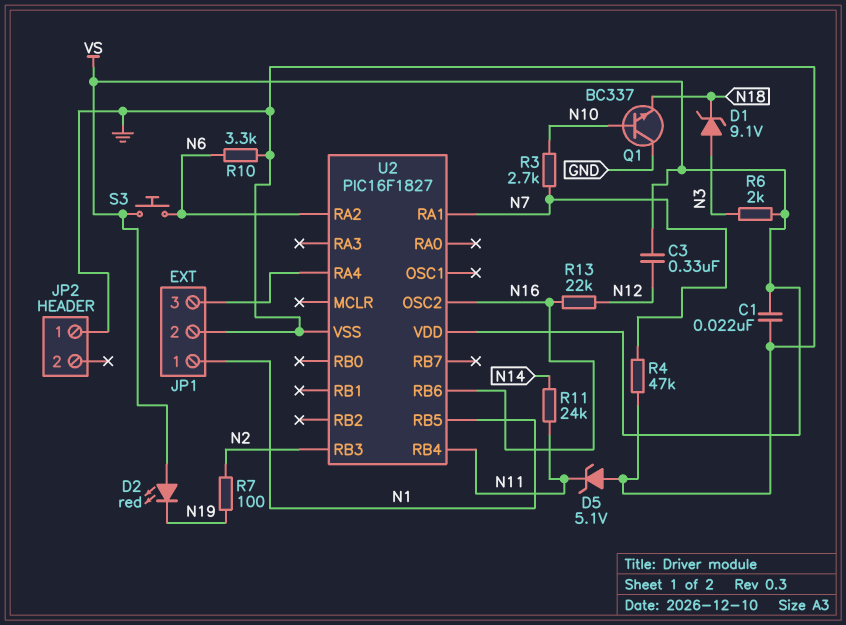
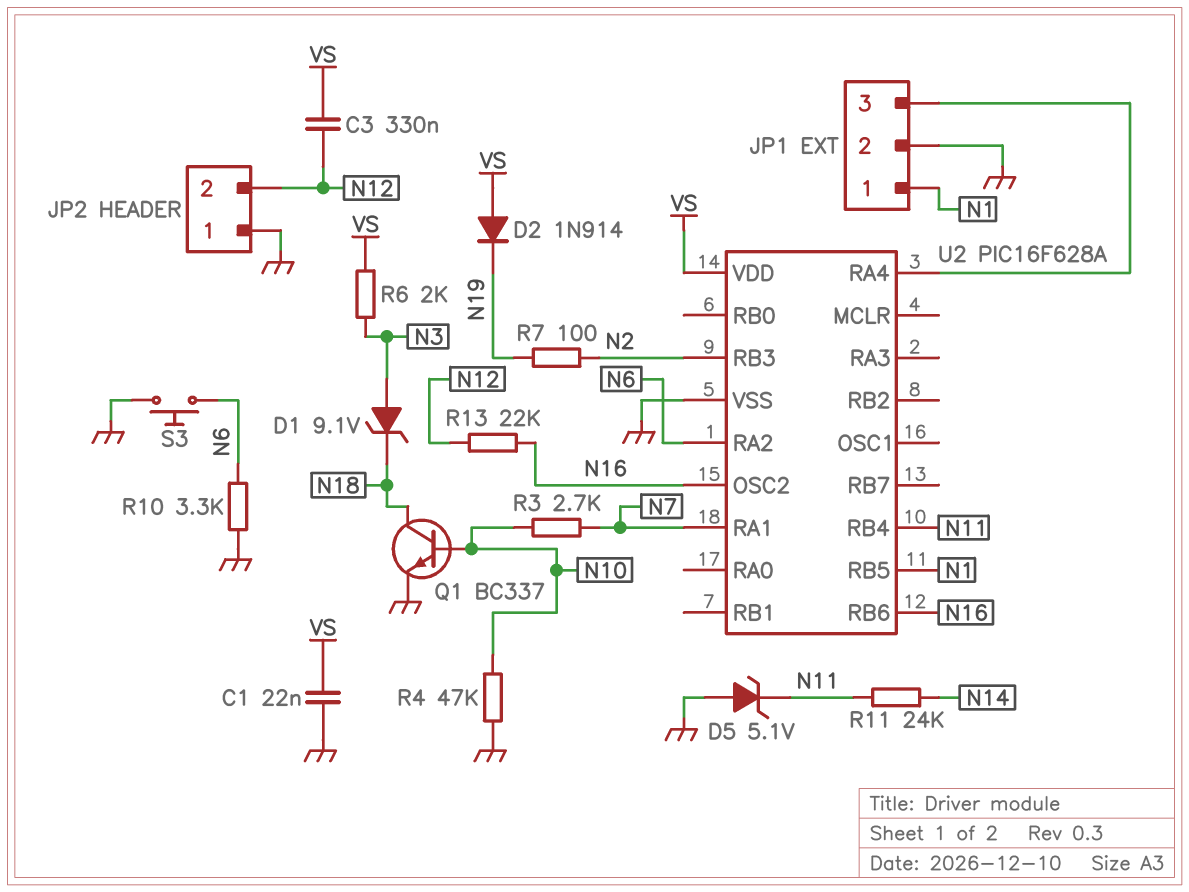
D2: LED red (A VS, K N19) -> diode 1N914 (A VS, K N19)
JP2 pin 2: none -> N12
Q1: NPN BC337 (B N10, C GND, E N18) -> NPN BC337 (B N10, C N18, E GND)
R4: 47k (GND, N7) -> 47k (GND, N10)
S3: button (N6, VS) -> button (GND, N6)
U2: PIC16F1827 -> PIC16F628A

